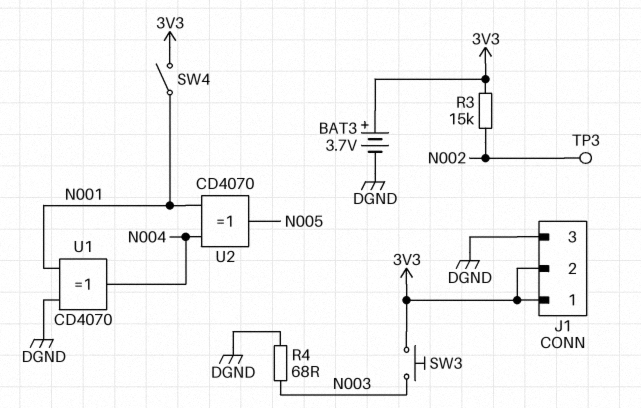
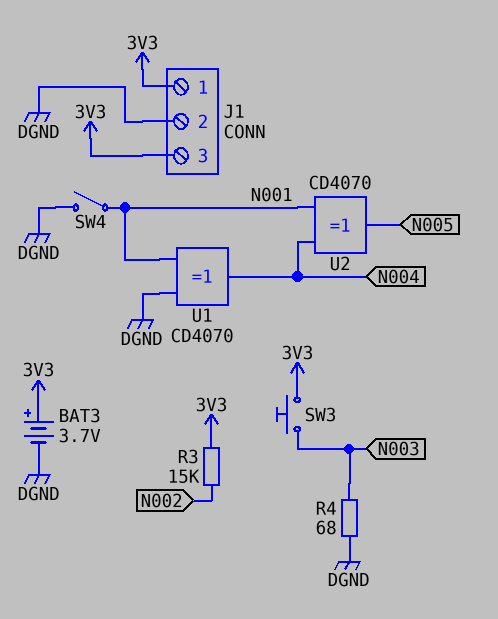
J1 pin 2: 3V3 -> DGND
J1 pin 3: DGND -> 3V3
SW4: switch (3V3, N001) -> switch (DGND, N001)
TP3: test point (N002) -> none

